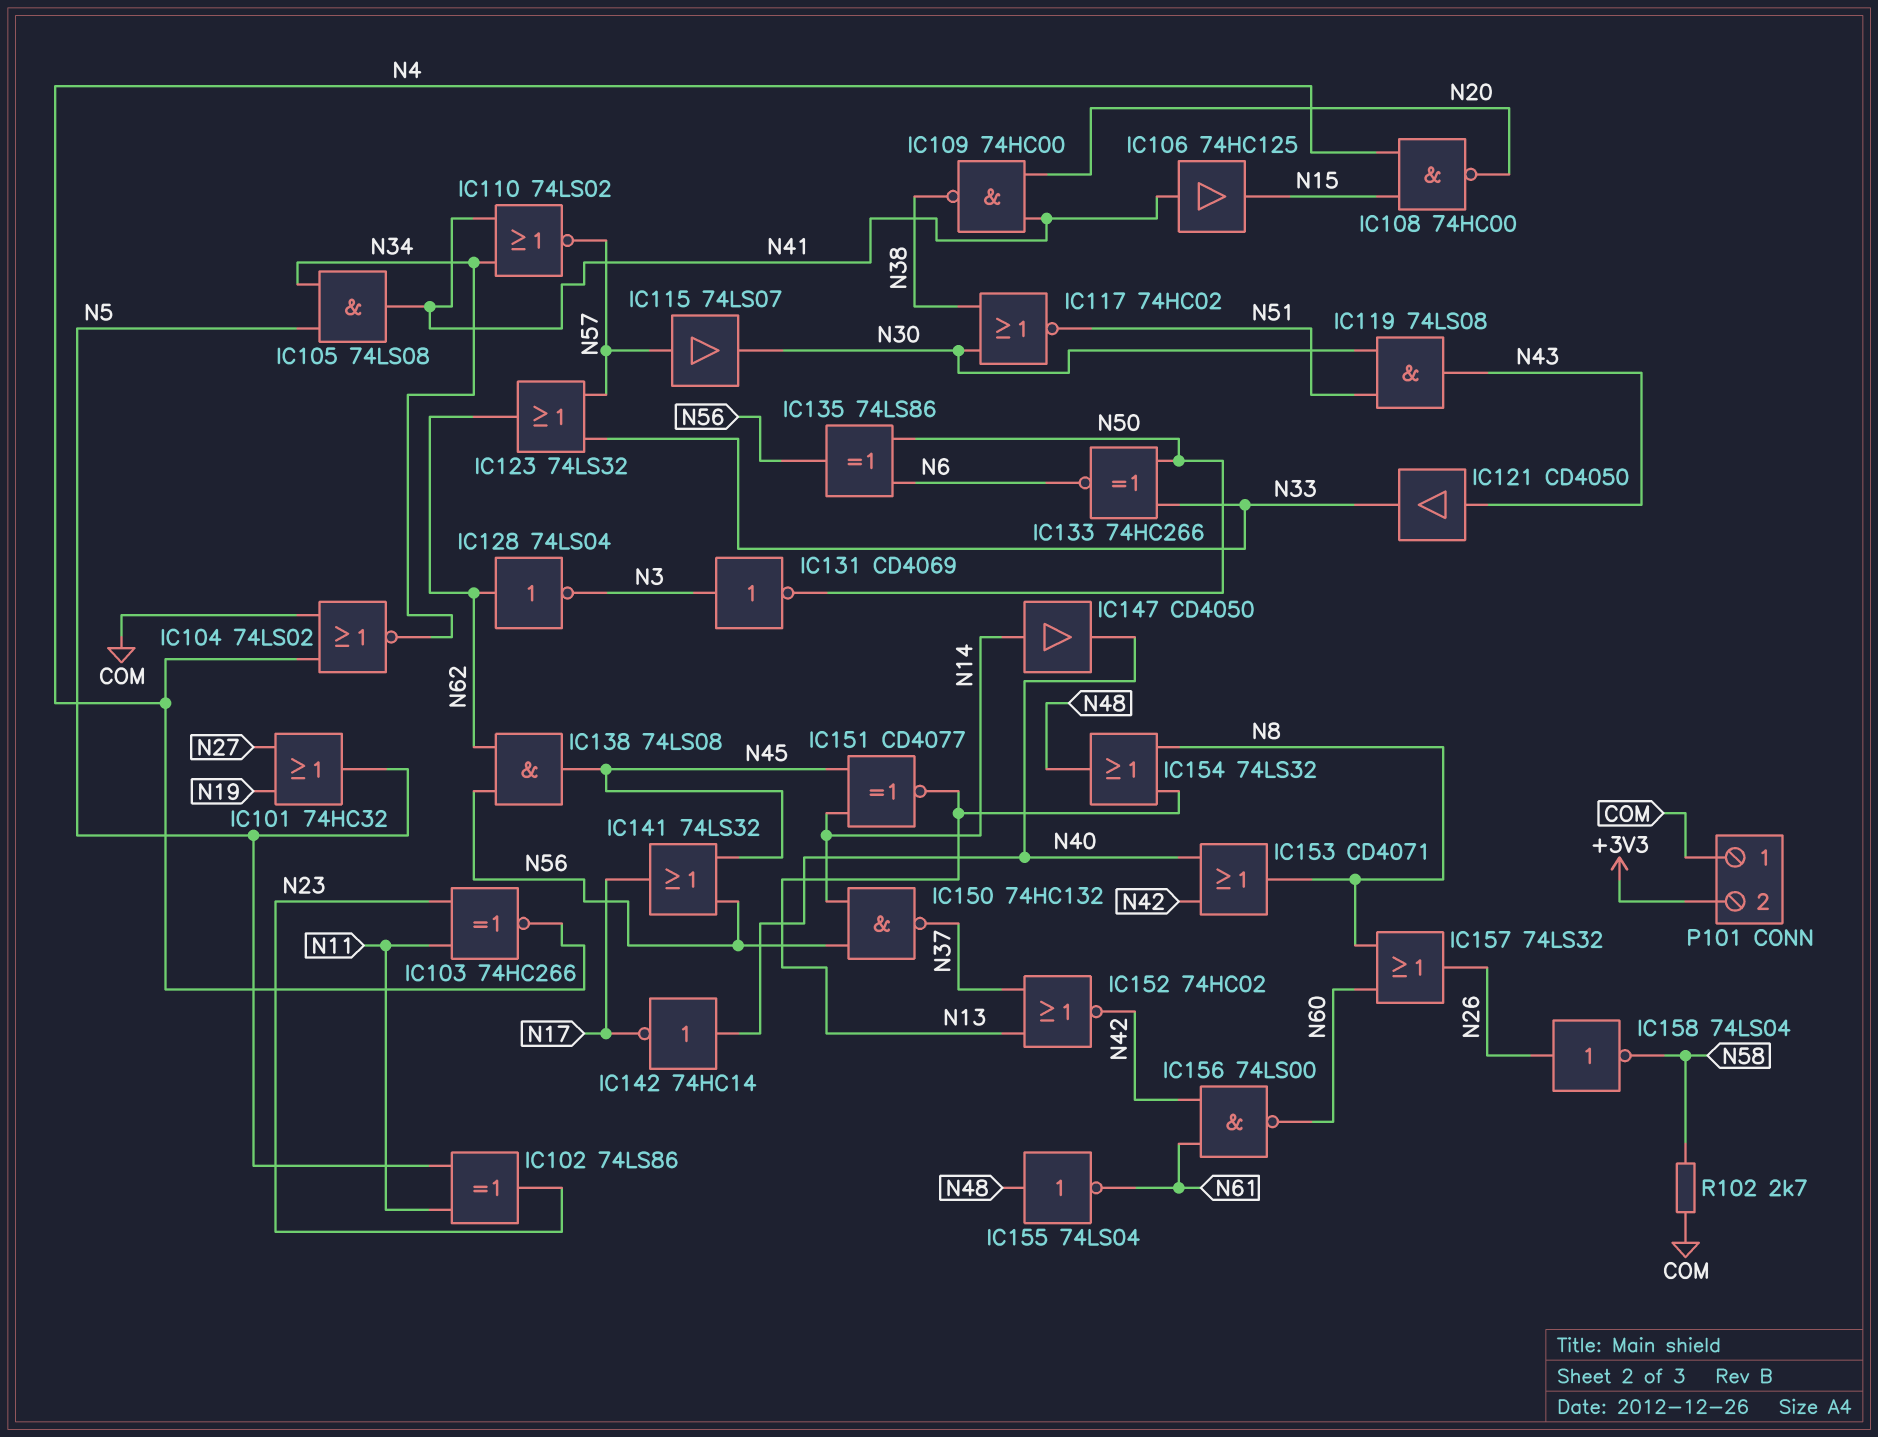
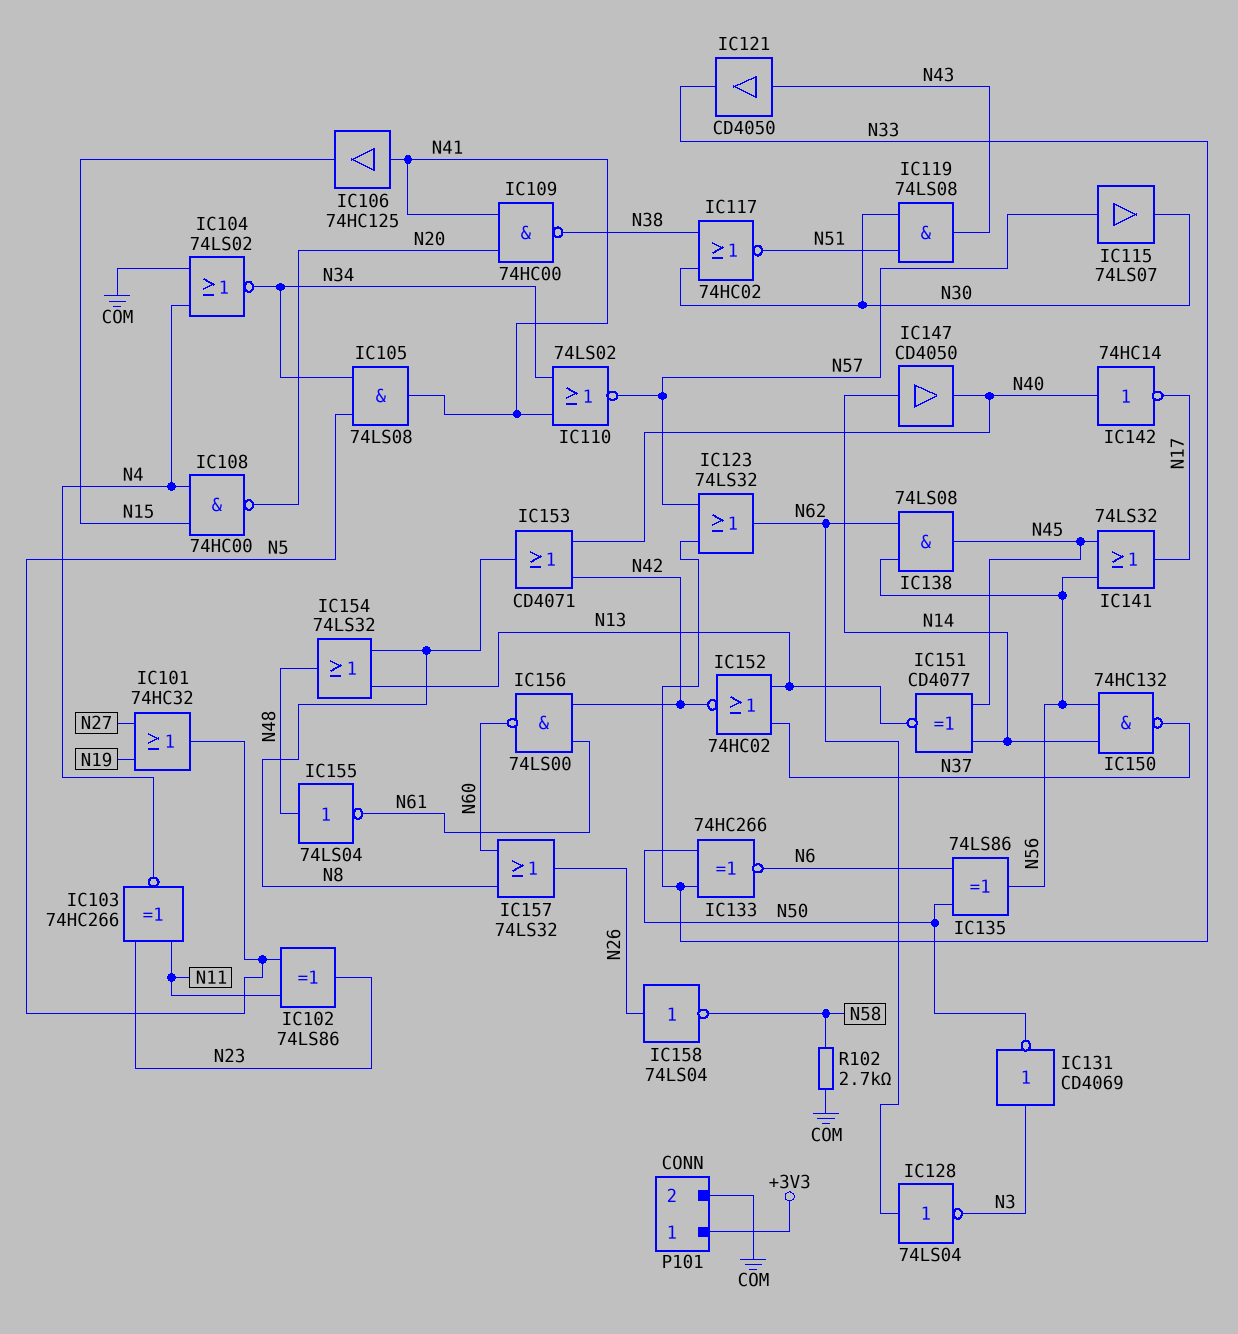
P101 pin 1: COM -> +3V3
P101 pin 2: +3V3 -> COM

